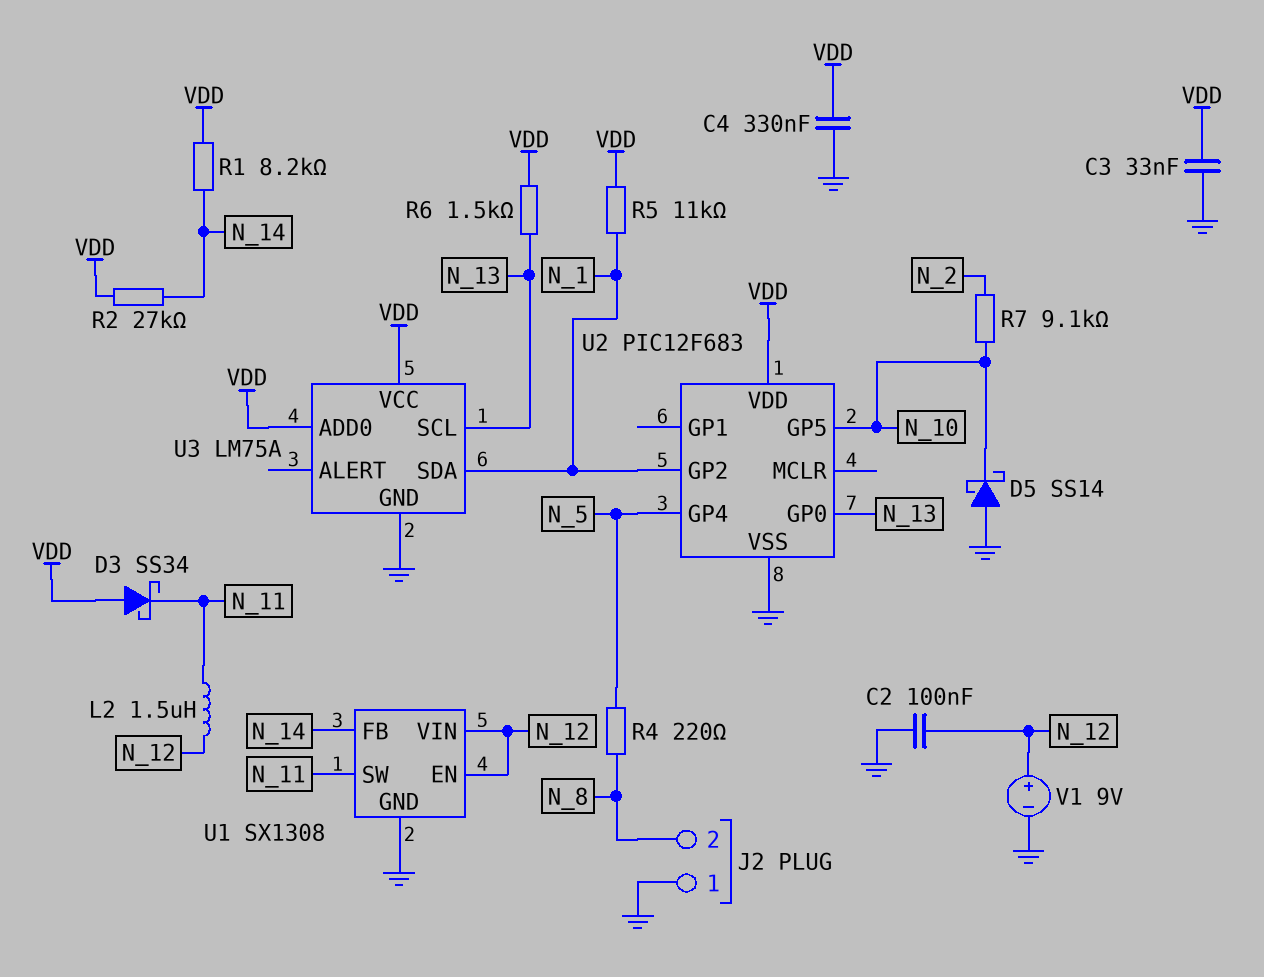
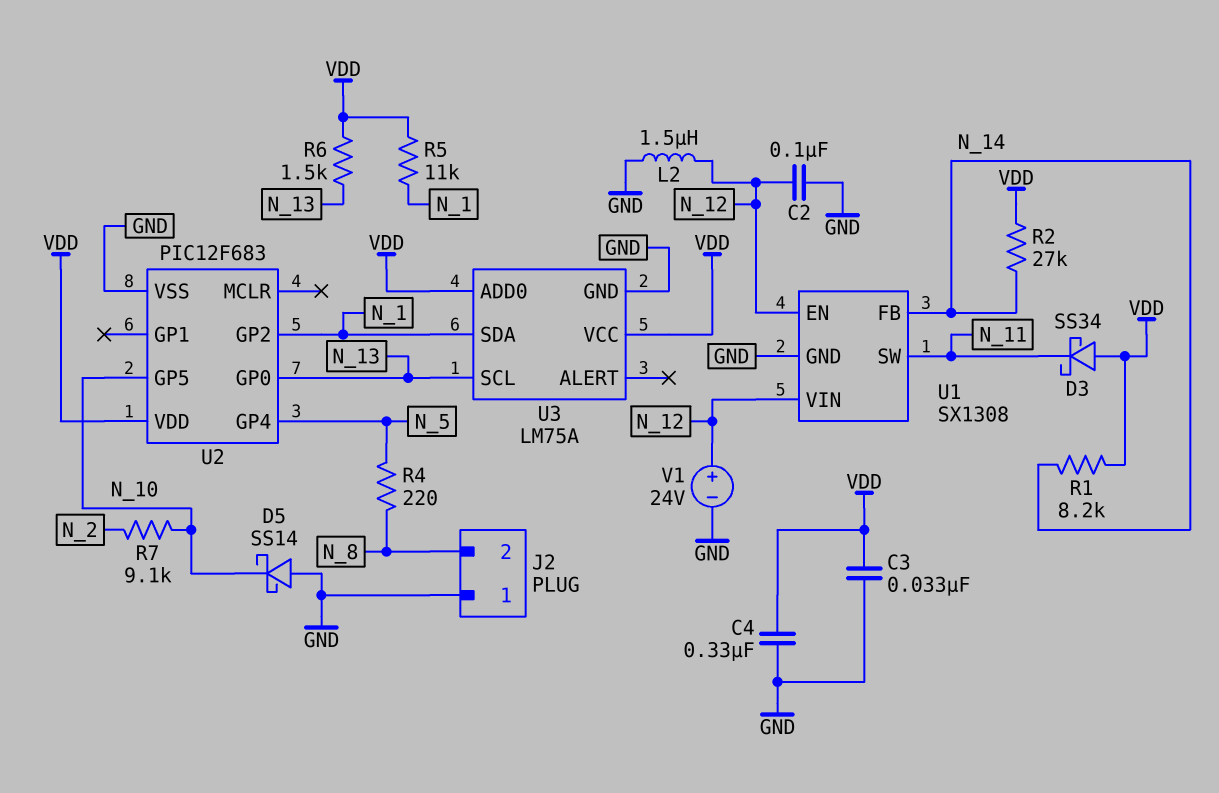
L2: 1.5uH (N_11, N_12) -> 1.5uH (GND, N_12)
V1: 9V (plus N_12, minus GND) -> 24V (plus N_12, minus GND)

